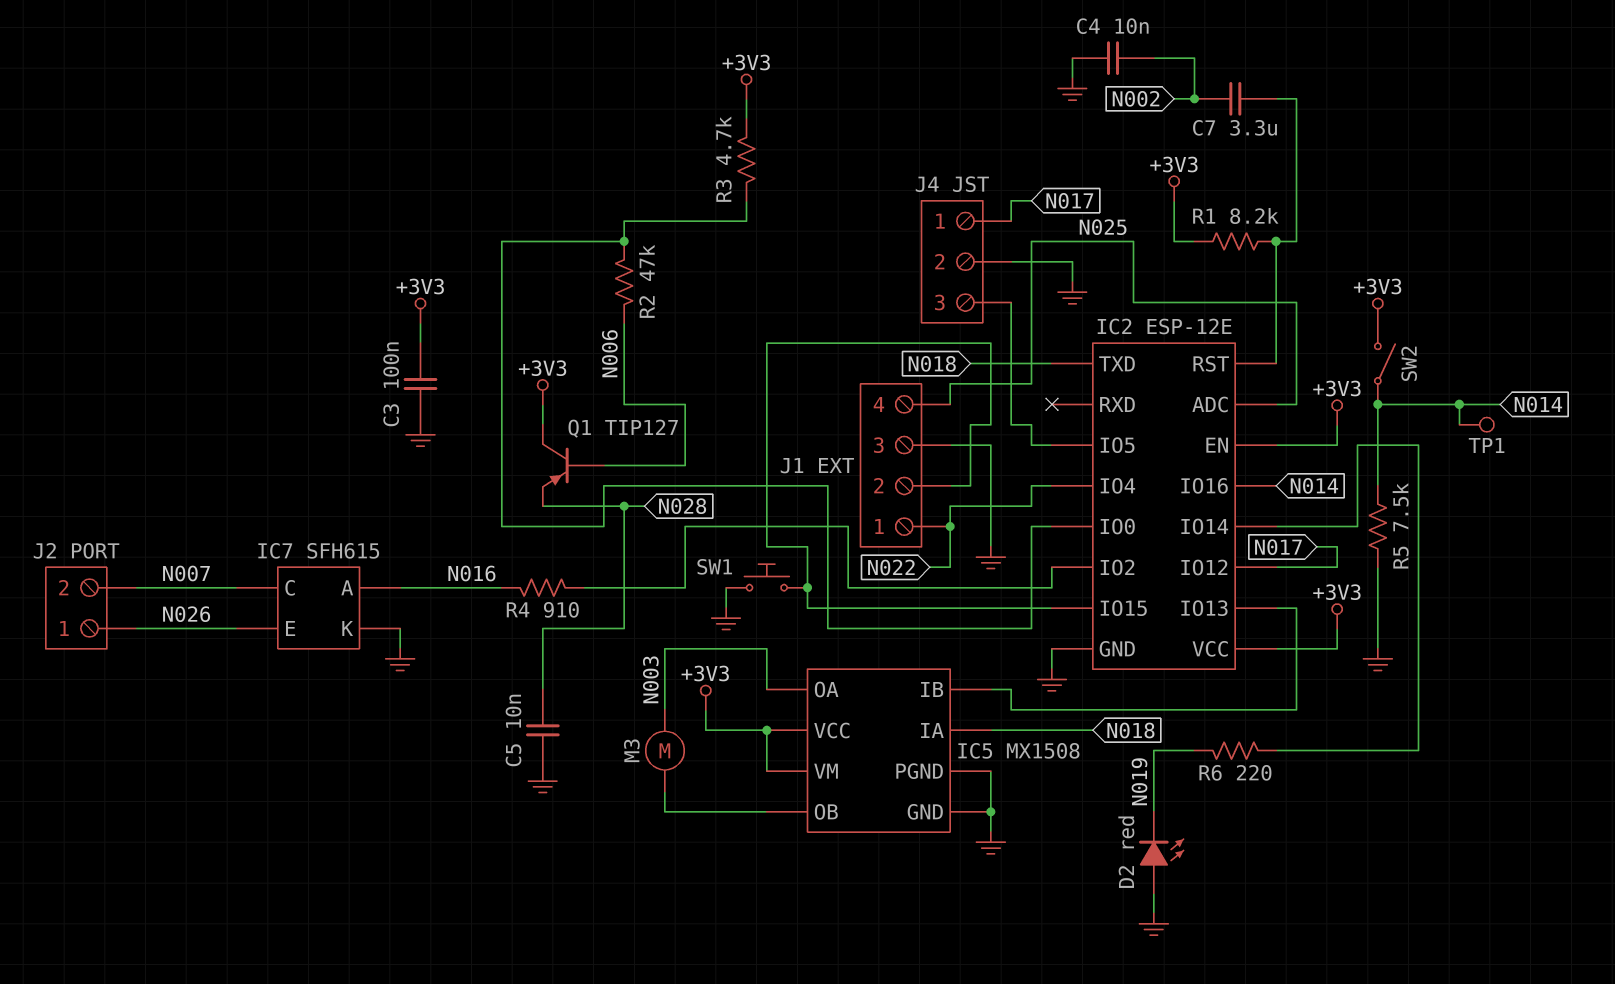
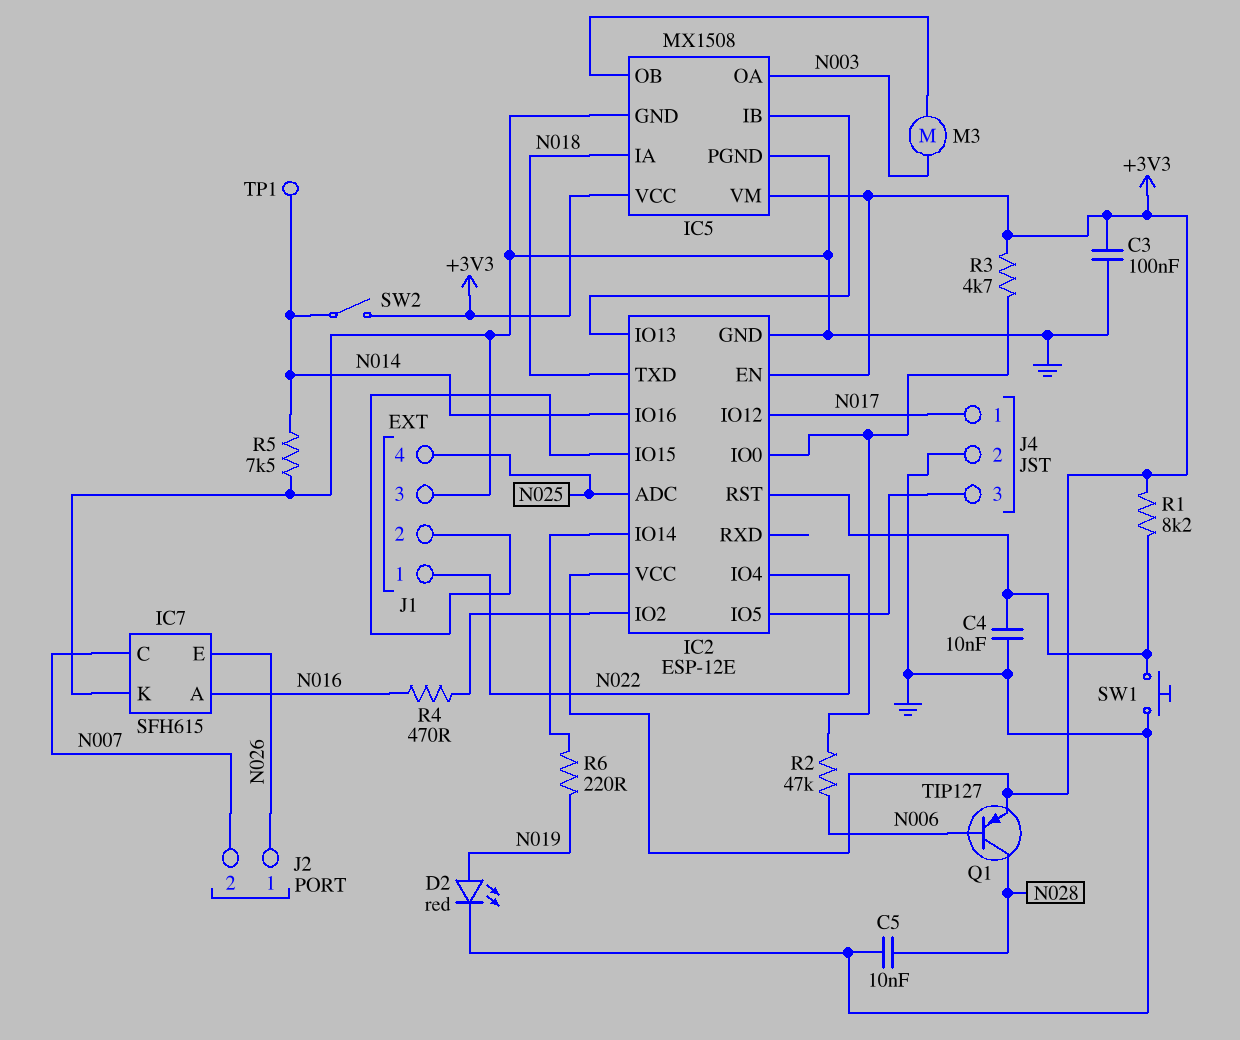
C4: 10nF (GND, N002) -> 10nF (GND, IC2/RST)
C7: 3.3uF (IC2/RST, N002) -> none
D2: LED red (A GND, K N019) -> LED red (A N019, K GND)
Q1: PNP TIP127 (B N006, C +3V3, E N028) -> PNP TIP127 (B N006, C N028, E +3V3)
R4: 910 (IC2/IO2, N016) -> 470 (IC2/IO2, N016)
SW1: button (GND, IC2/IO15) -> button (GND, IC2/RST)

